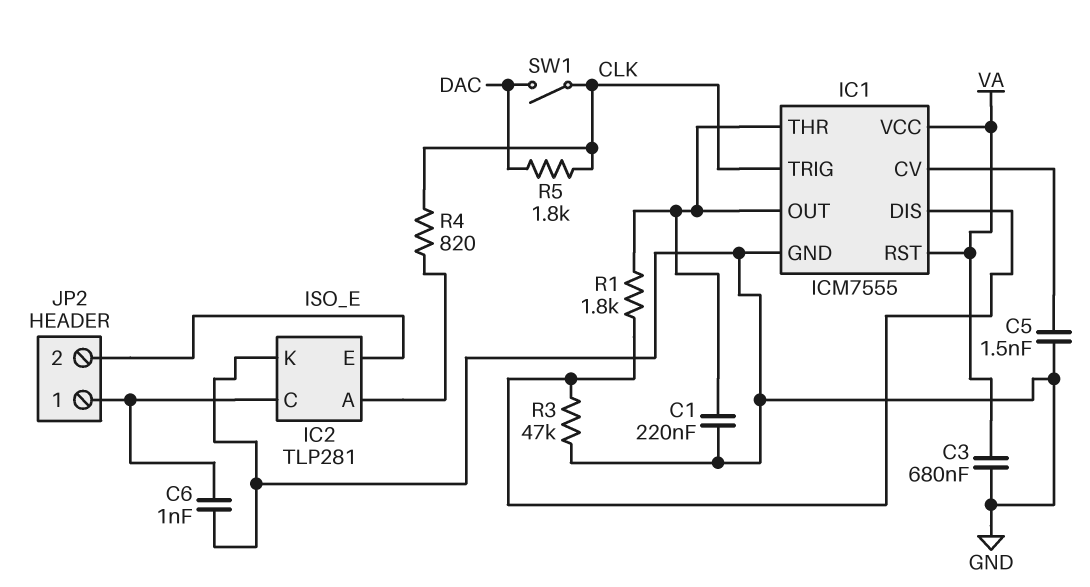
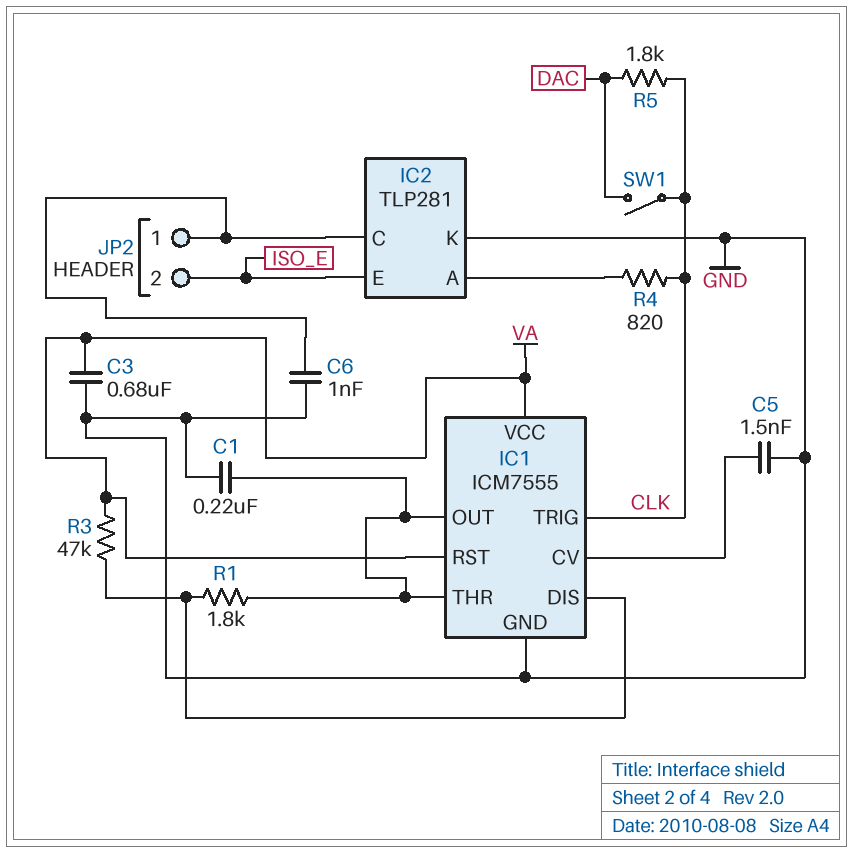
R3: 47k (GND, IC1/DIS) -> 47k (IC1/DIS, VA)

